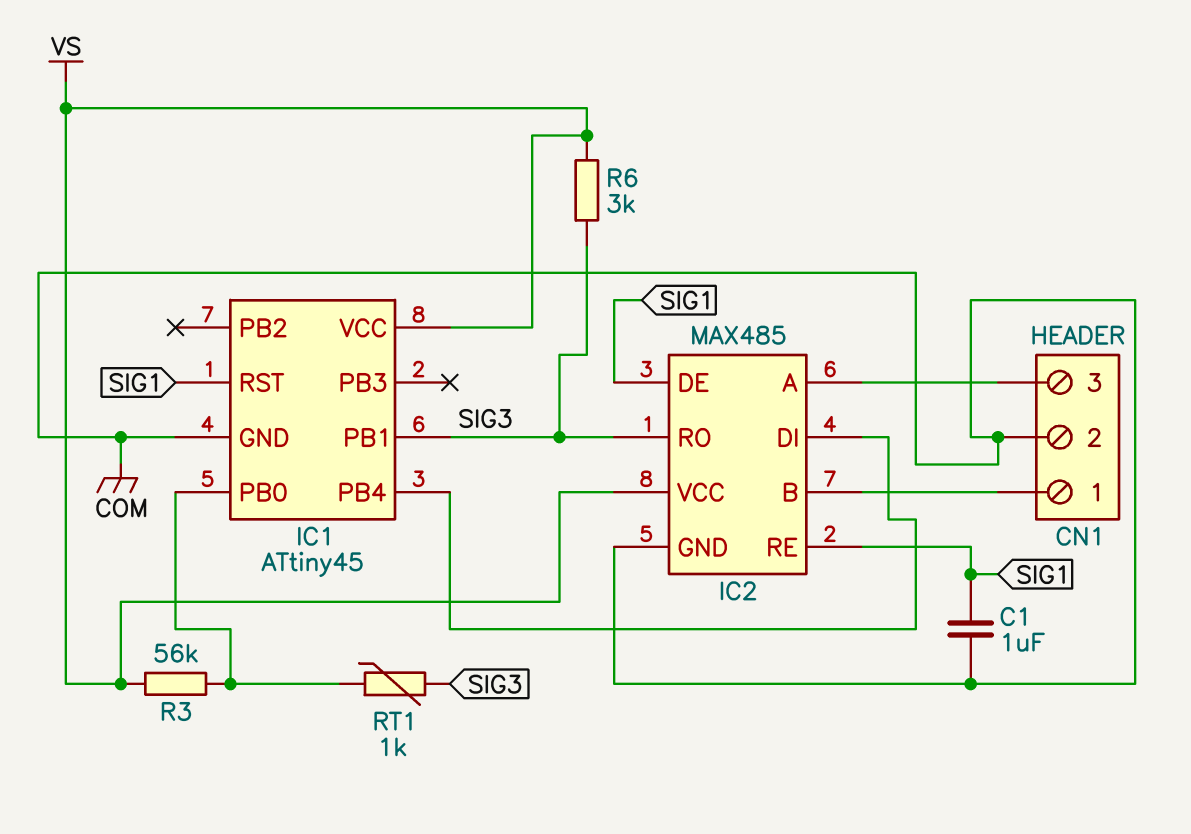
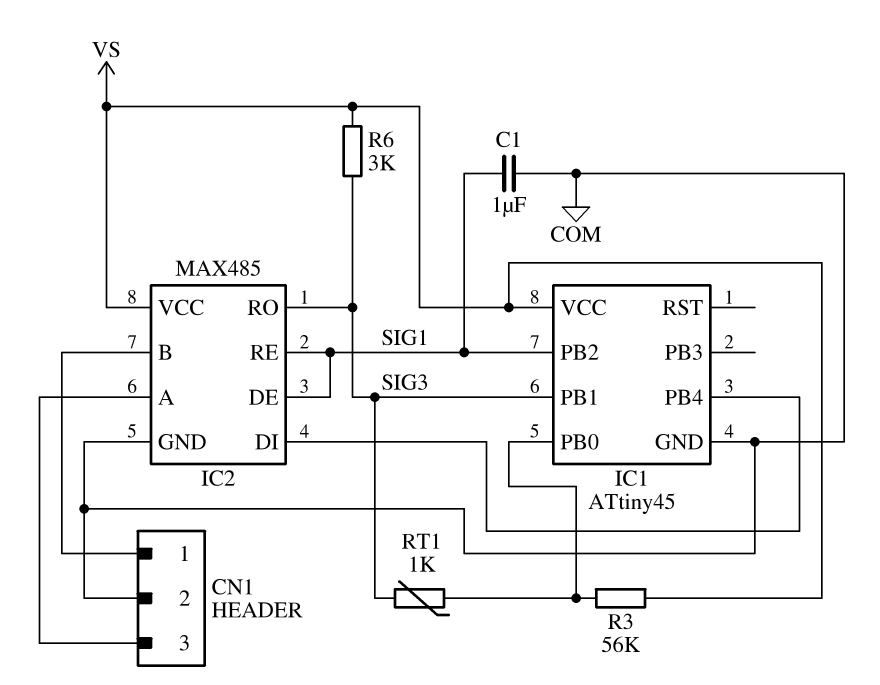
IC1 pin PB2: none -> SIG1
IC1 pin RST: SIG1 -> none

